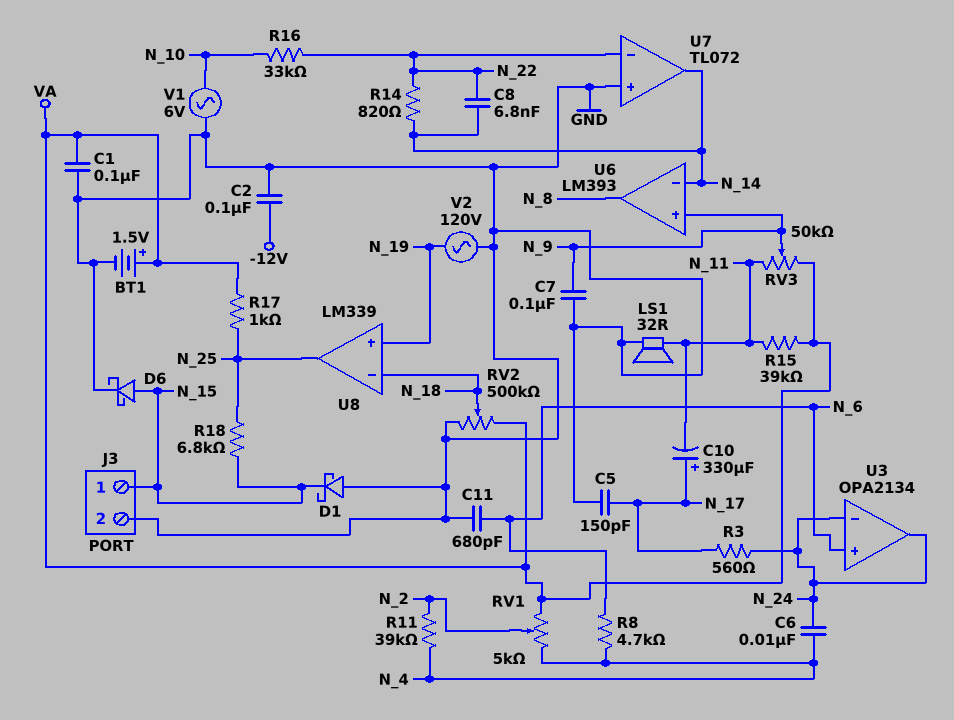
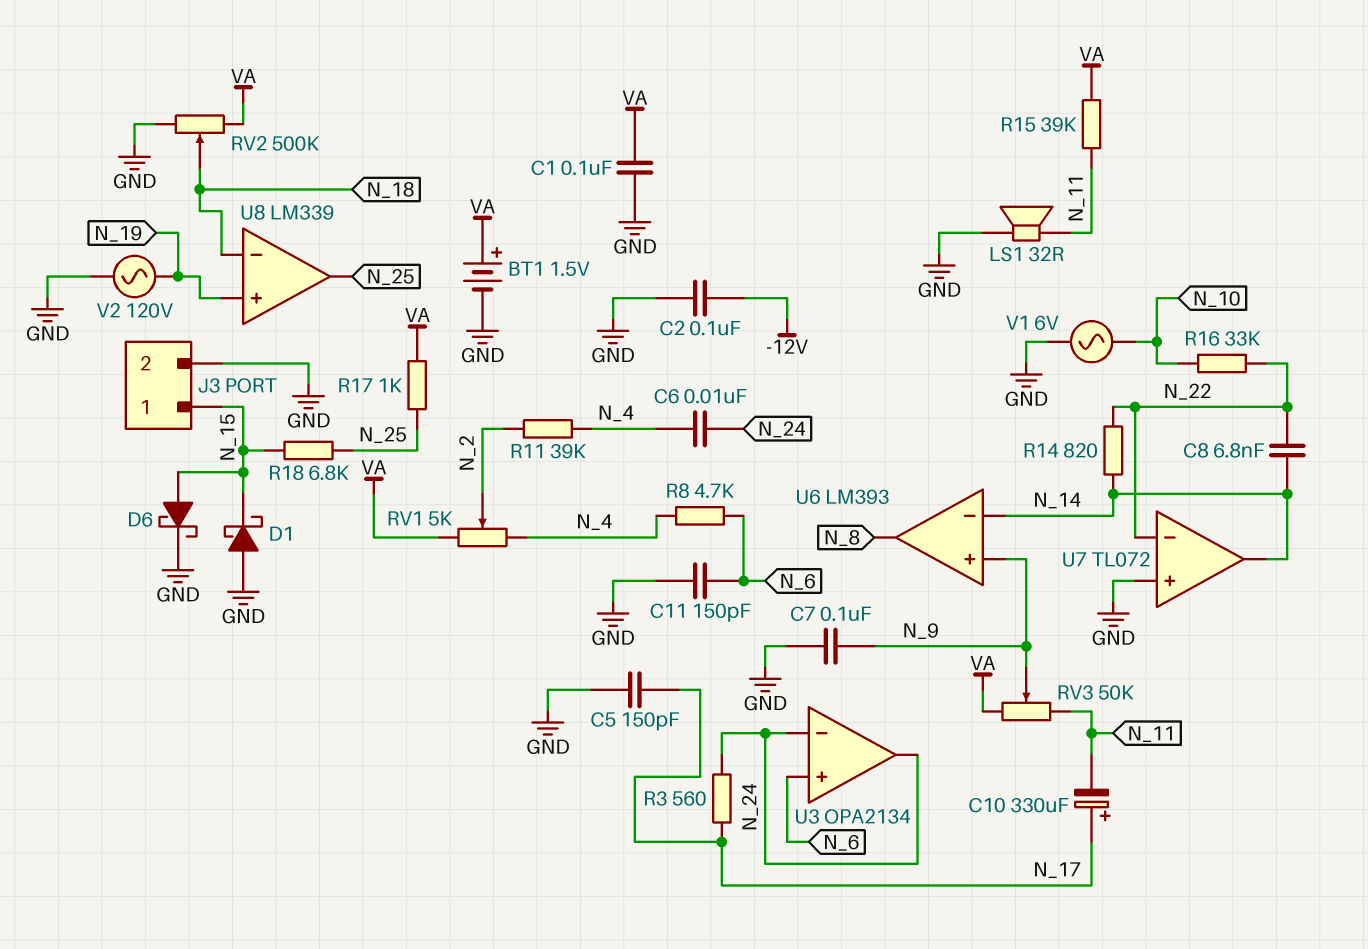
C11: 680pF (GND, N_6) -> 150pF (GND, N_6)

